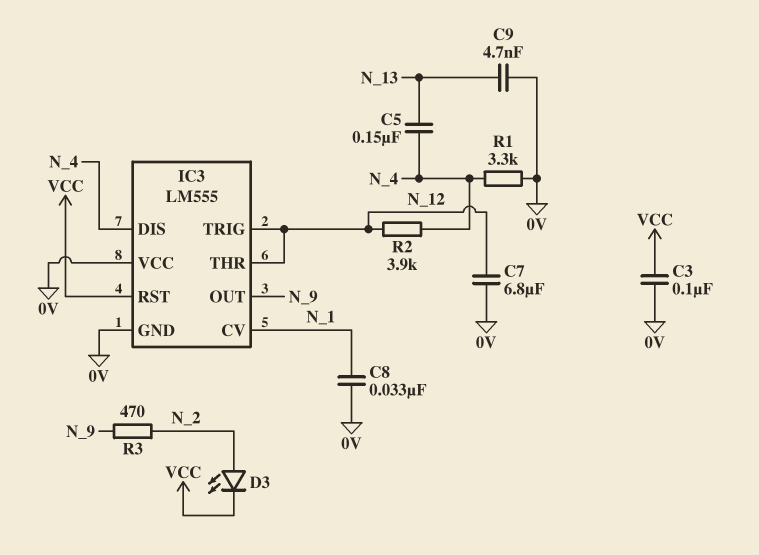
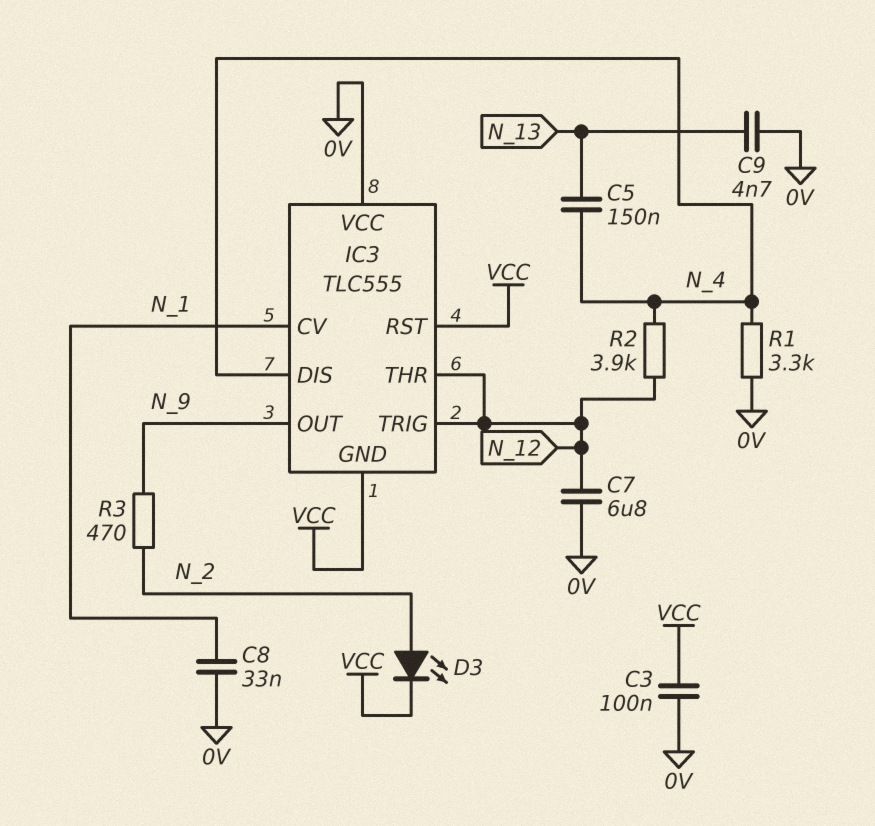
IC3: LM555 -> TLC555
IC3 pin GND: 0V -> VCC

